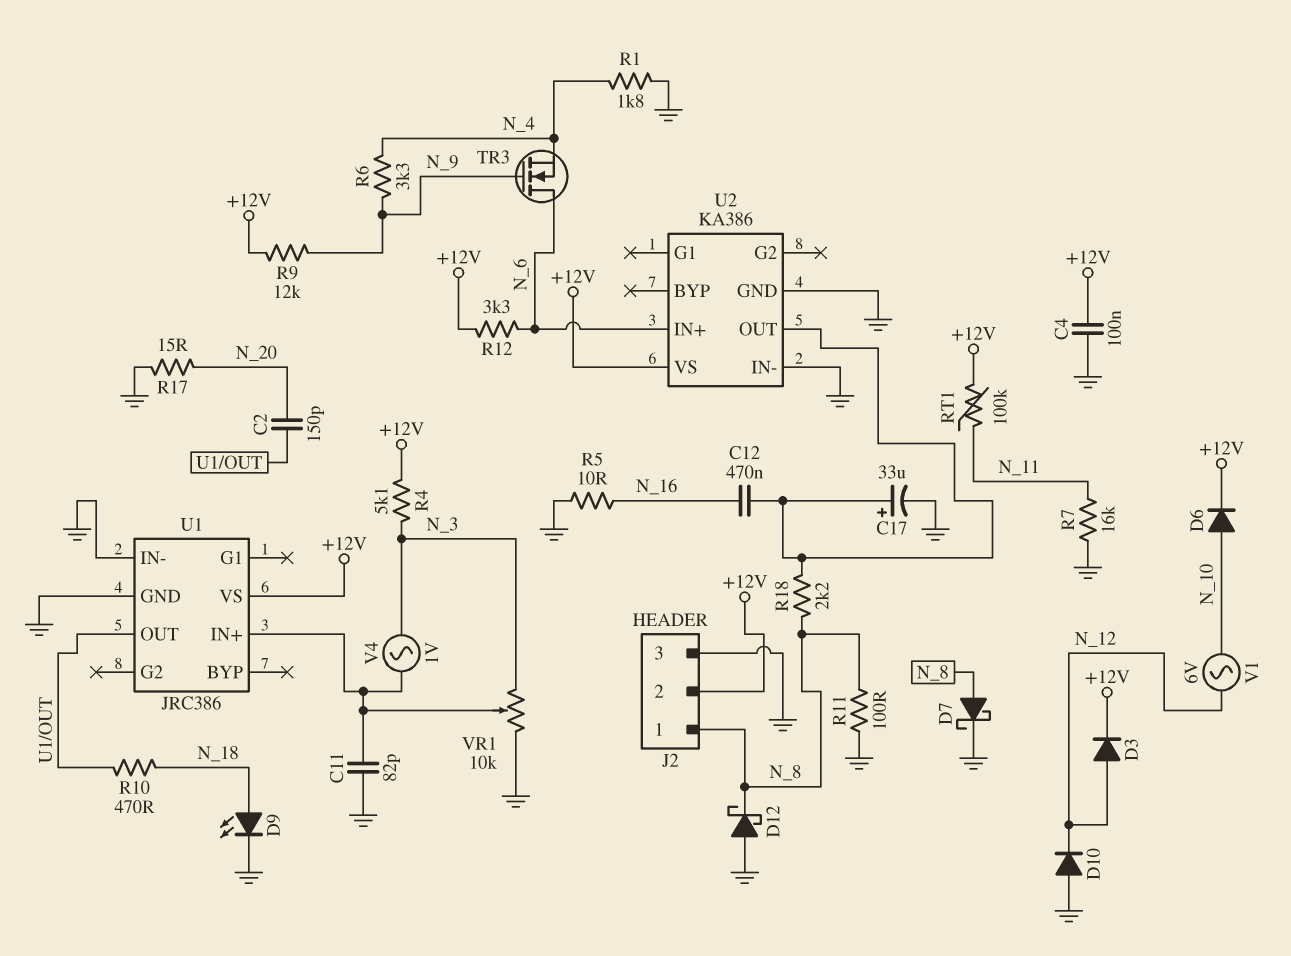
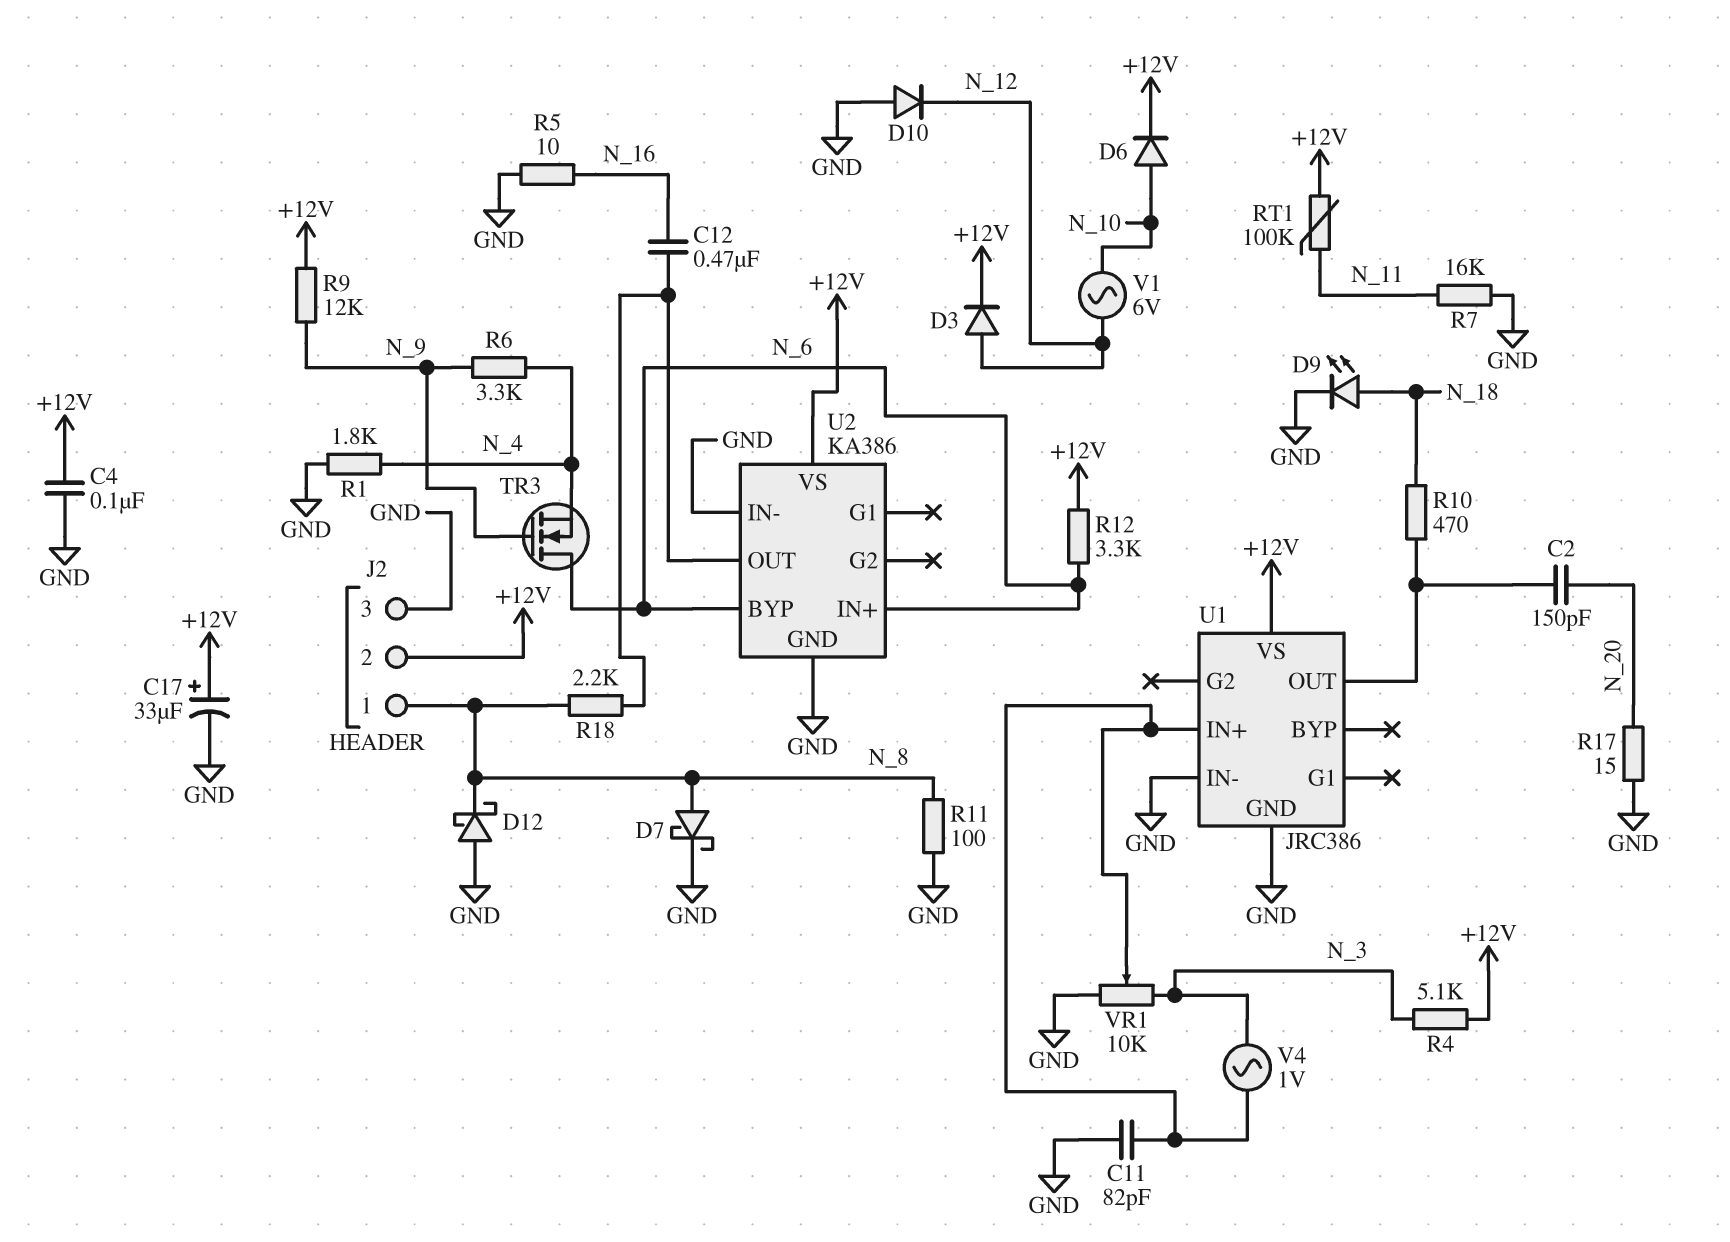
C17: 33uF (plus U2/OUT, minus GND) -> 33uF (plus +12V, minus GND)
U2 pin BYP: none -> N_6

